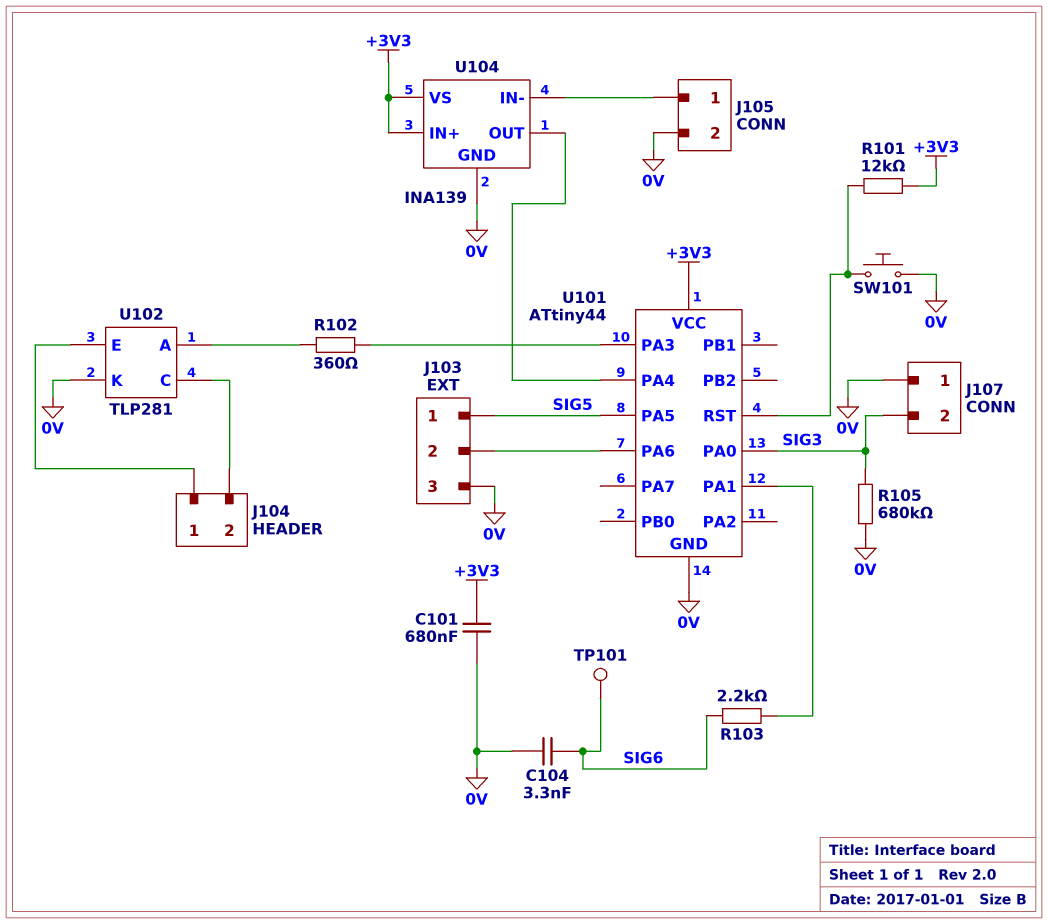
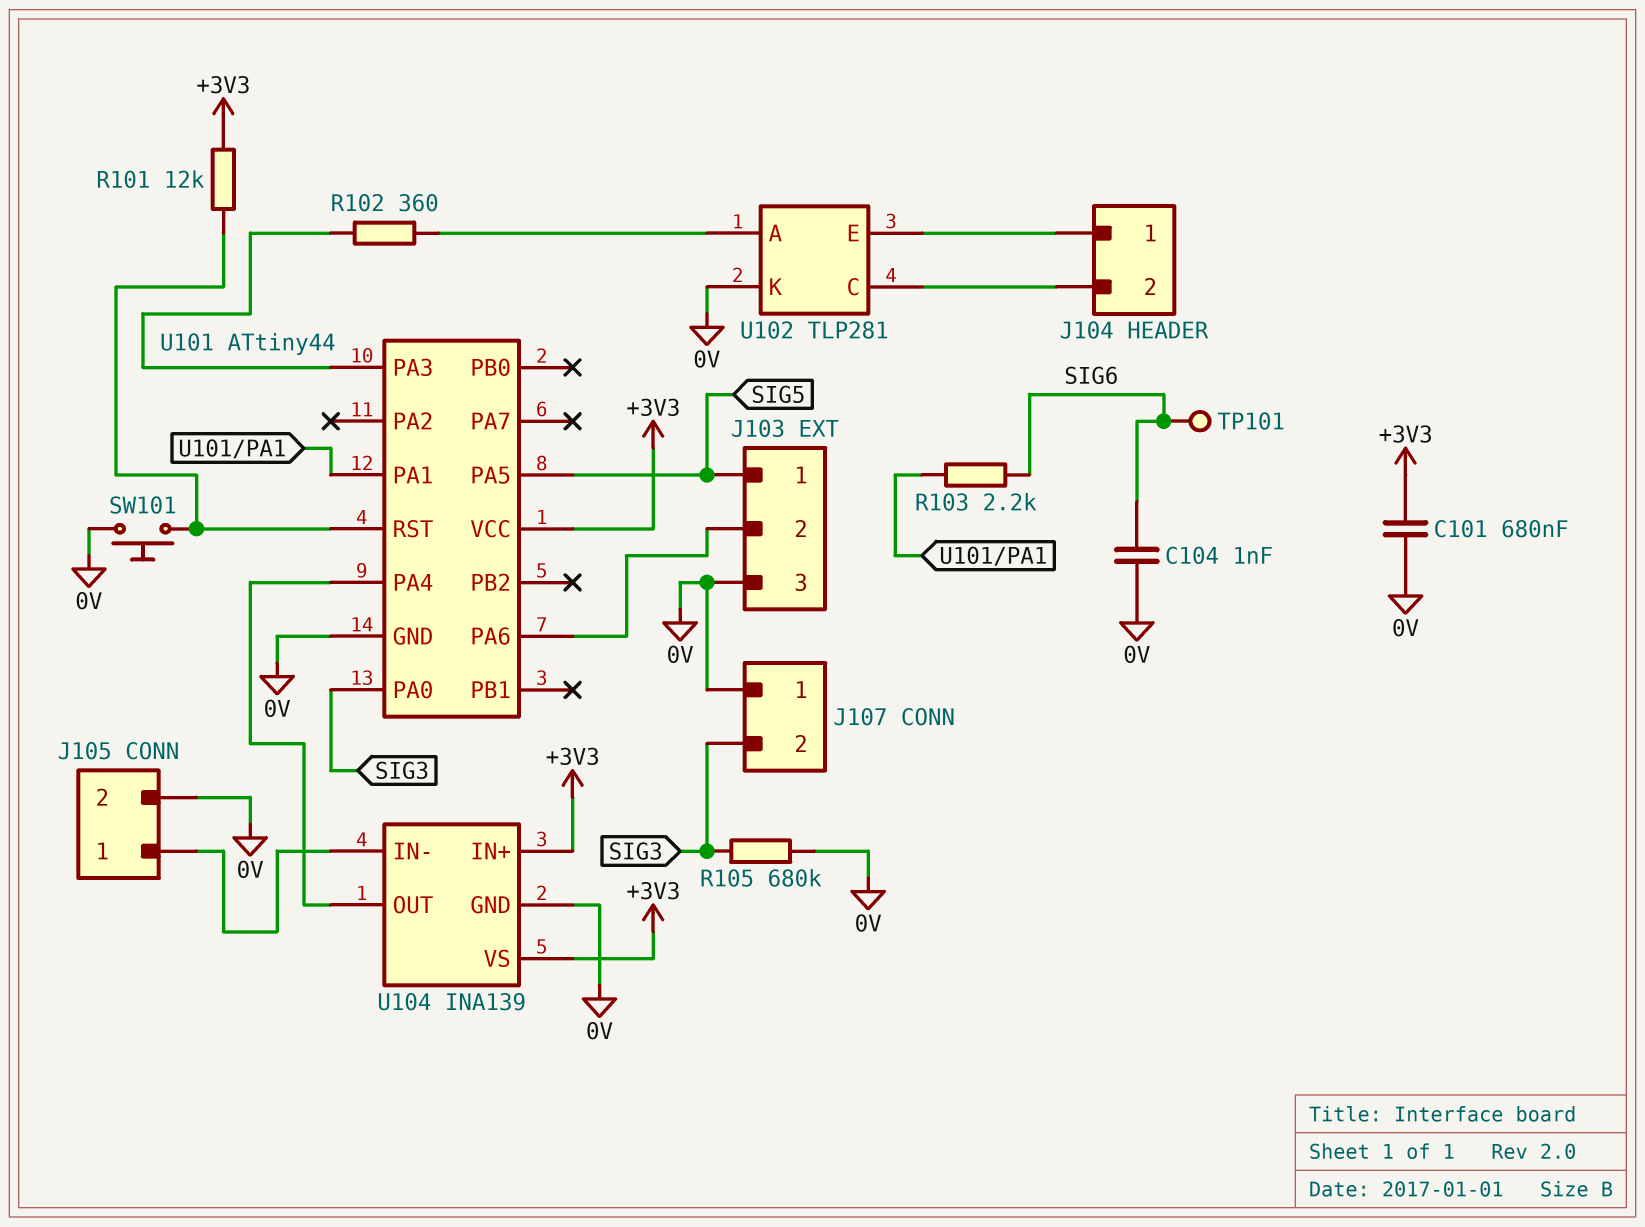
C104: 3.3nF (0V, SIG6) -> 1nF (0V, SIG6)

